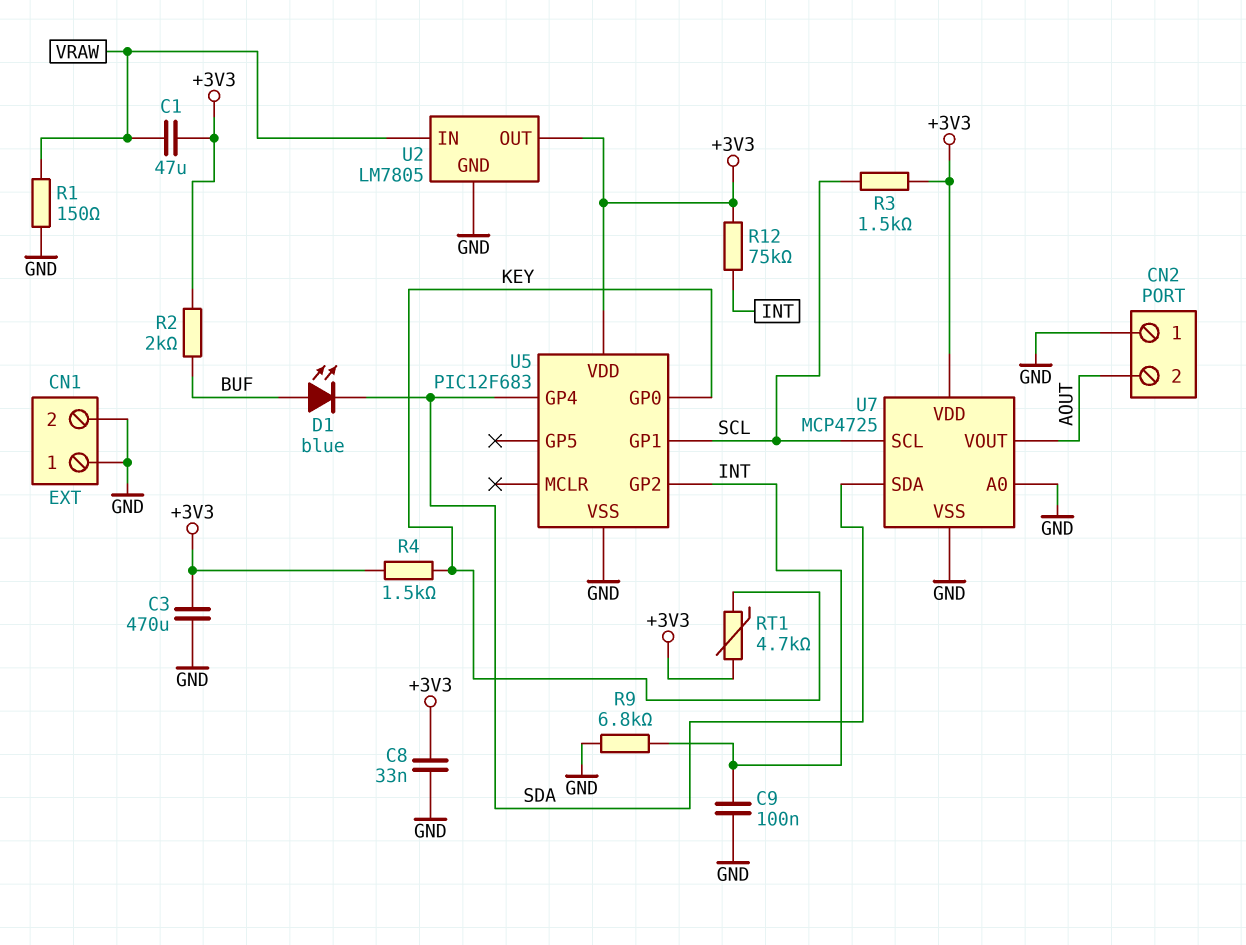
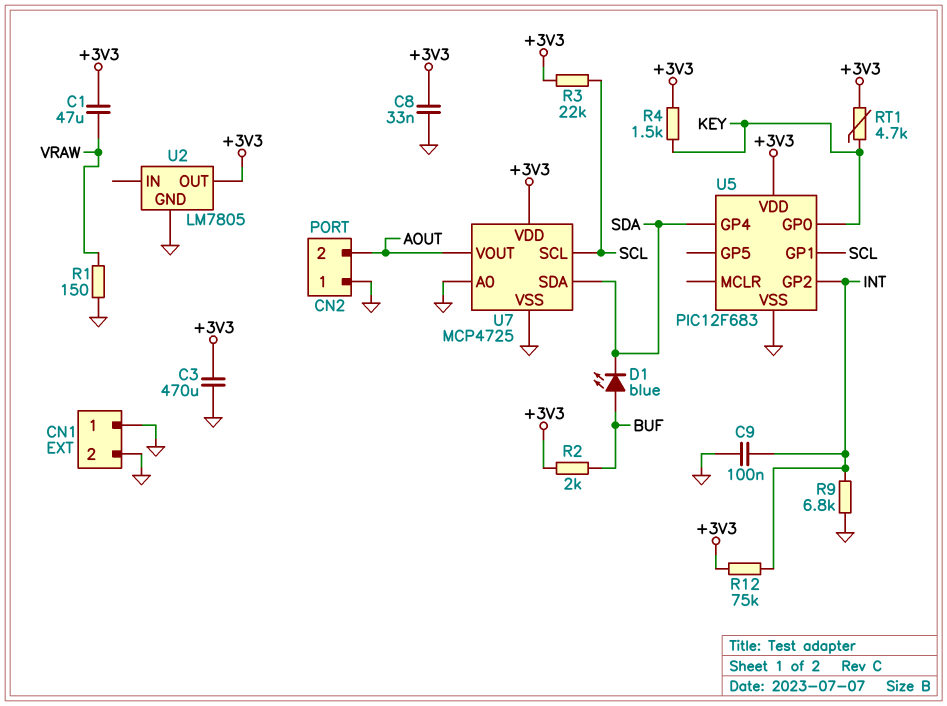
R3: 1.5k (+3V3, SCL) -> 22k (+3V3, SCL)
U2 pin IN: VRAW -> none

